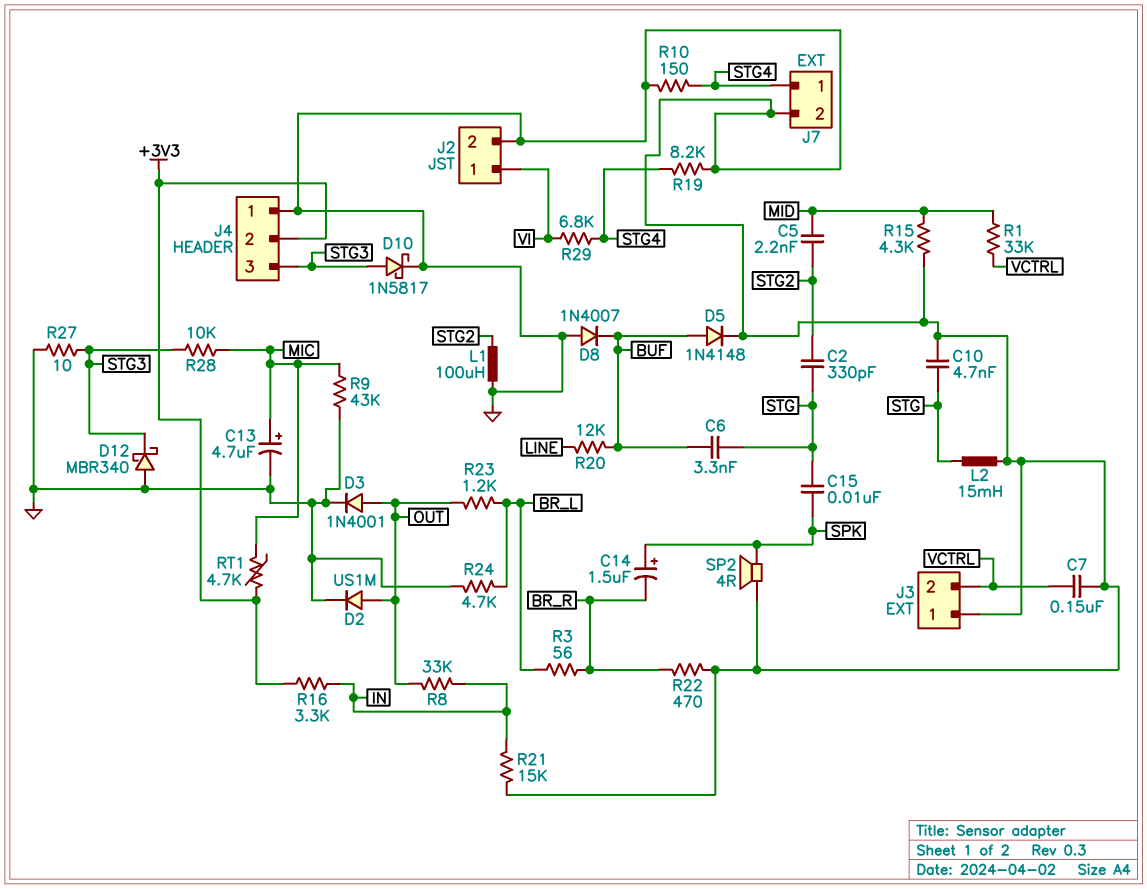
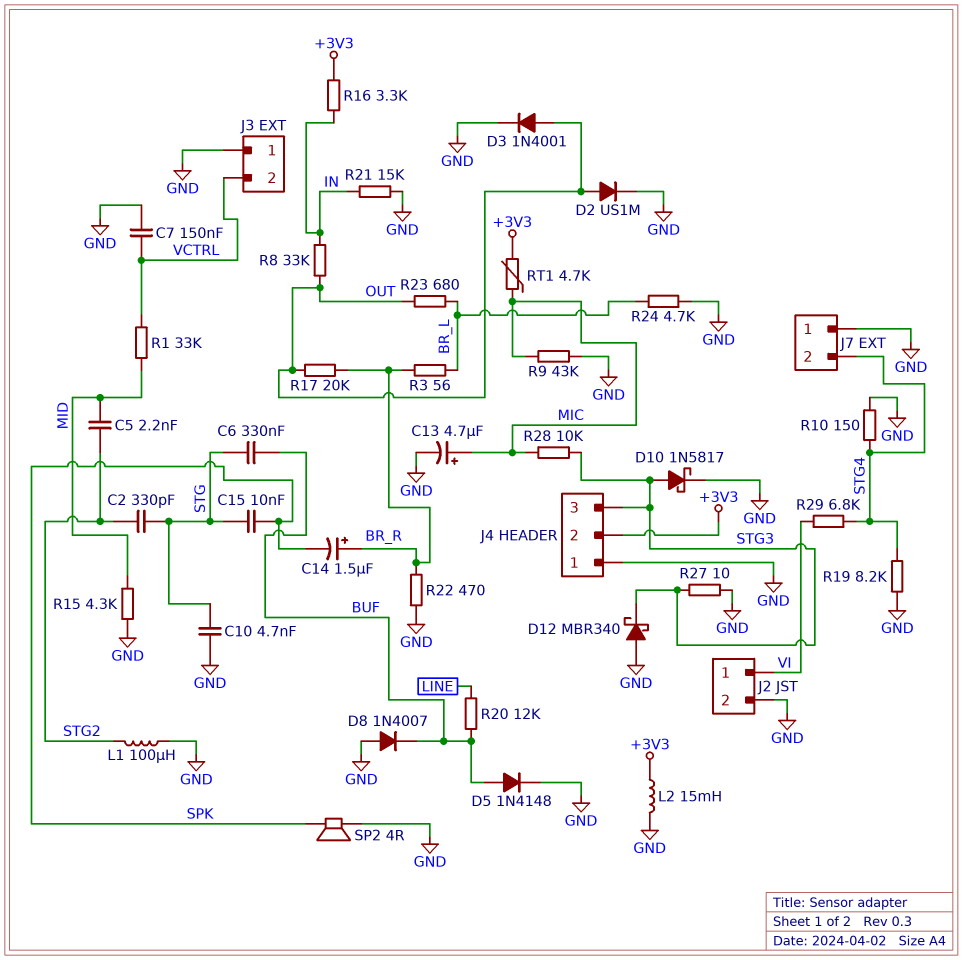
C6: 3.3nF (BUF, STG) -> 330nF (BUF, STG)
C14: 1.5uF (plus SPK, minus BR_R) -> 1.5uF (plus BR_R, minus SPK)
J7 pin 1: STG4 -> GND
J7 pin 2: GND -> STG4
L2: 15mH (GND, STG) -> 15mH (+3V3, GND)
R17: none -> 20k (BR_R, OUT)
R23: 1.2k (BR_L, OUT) -> 680 (BR_L, OUT)

